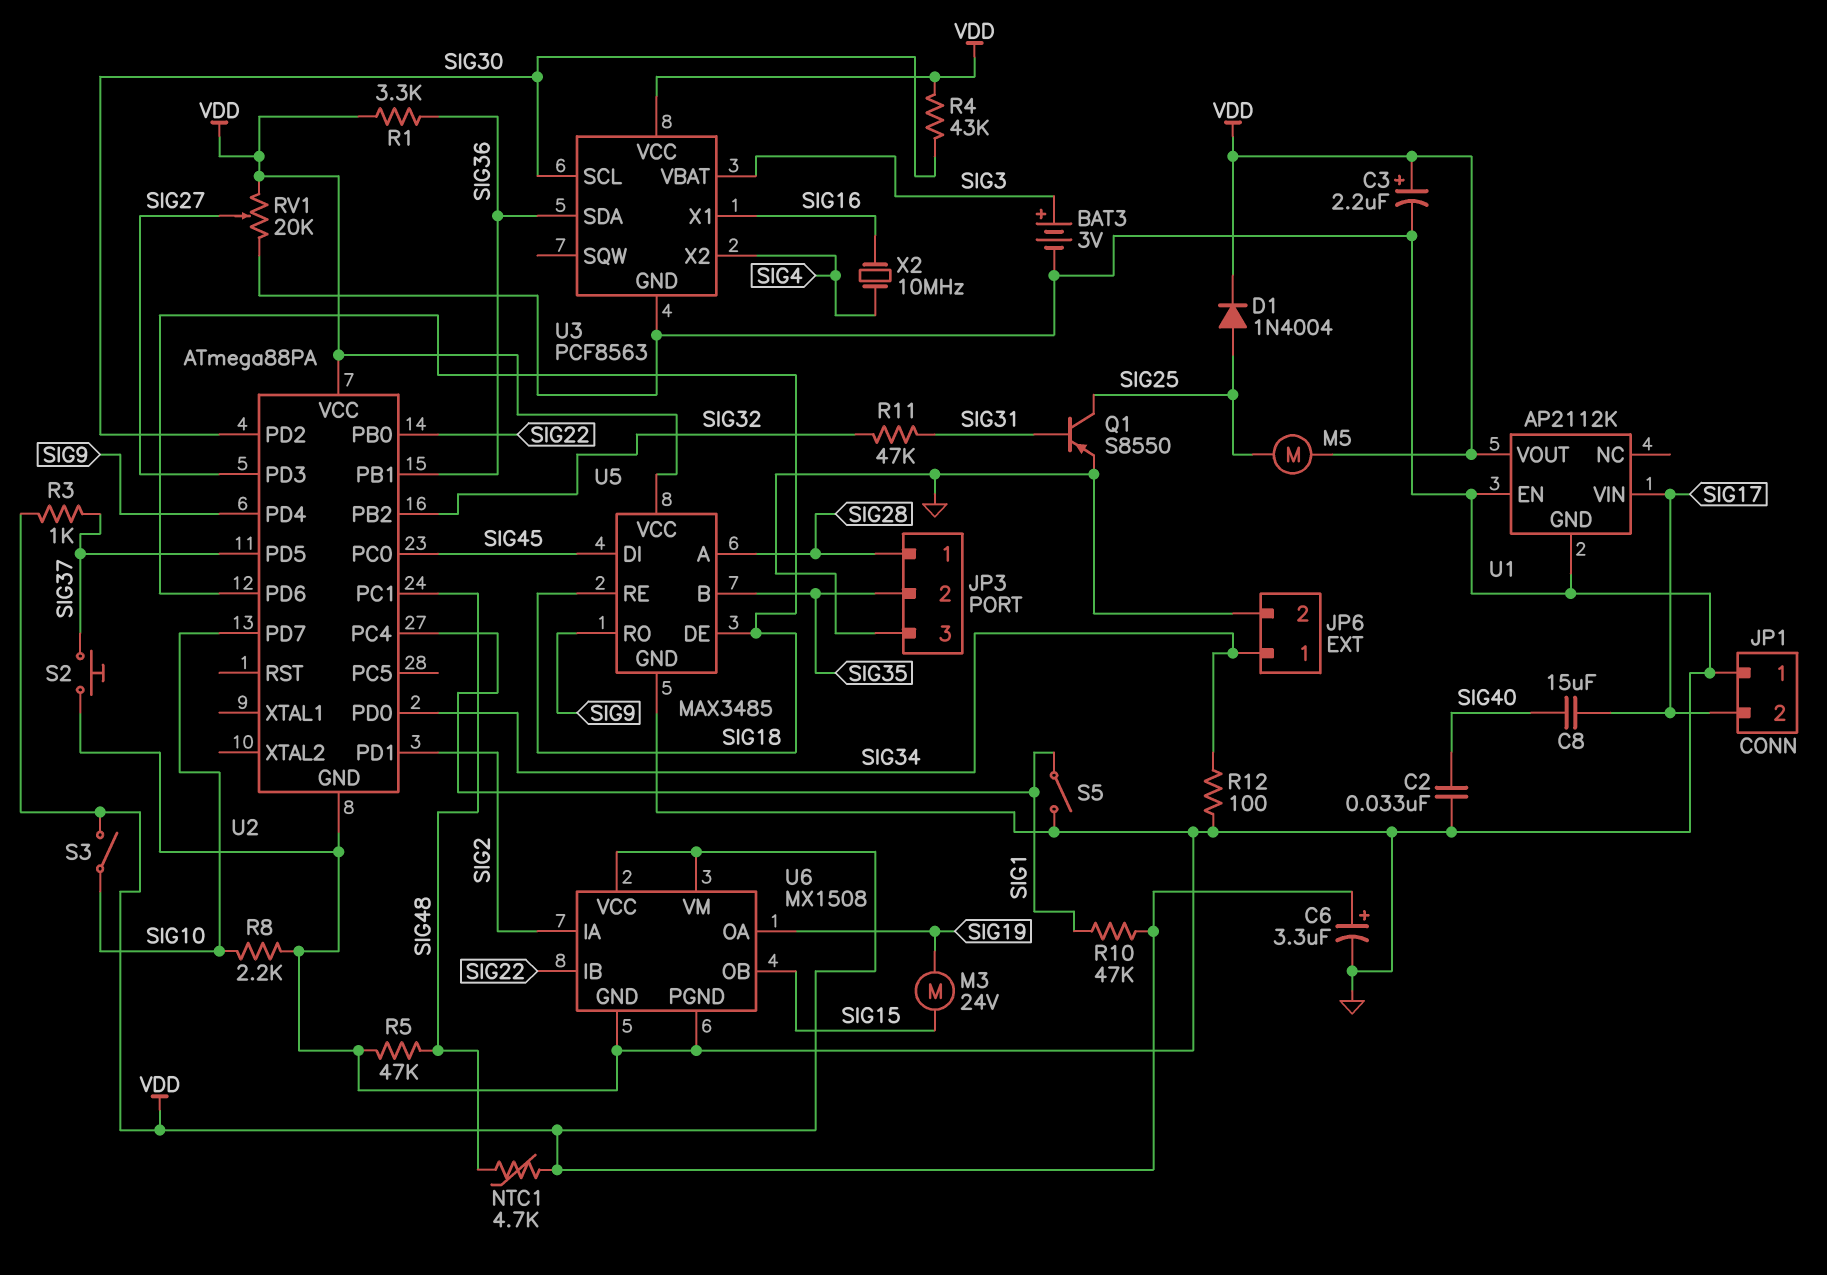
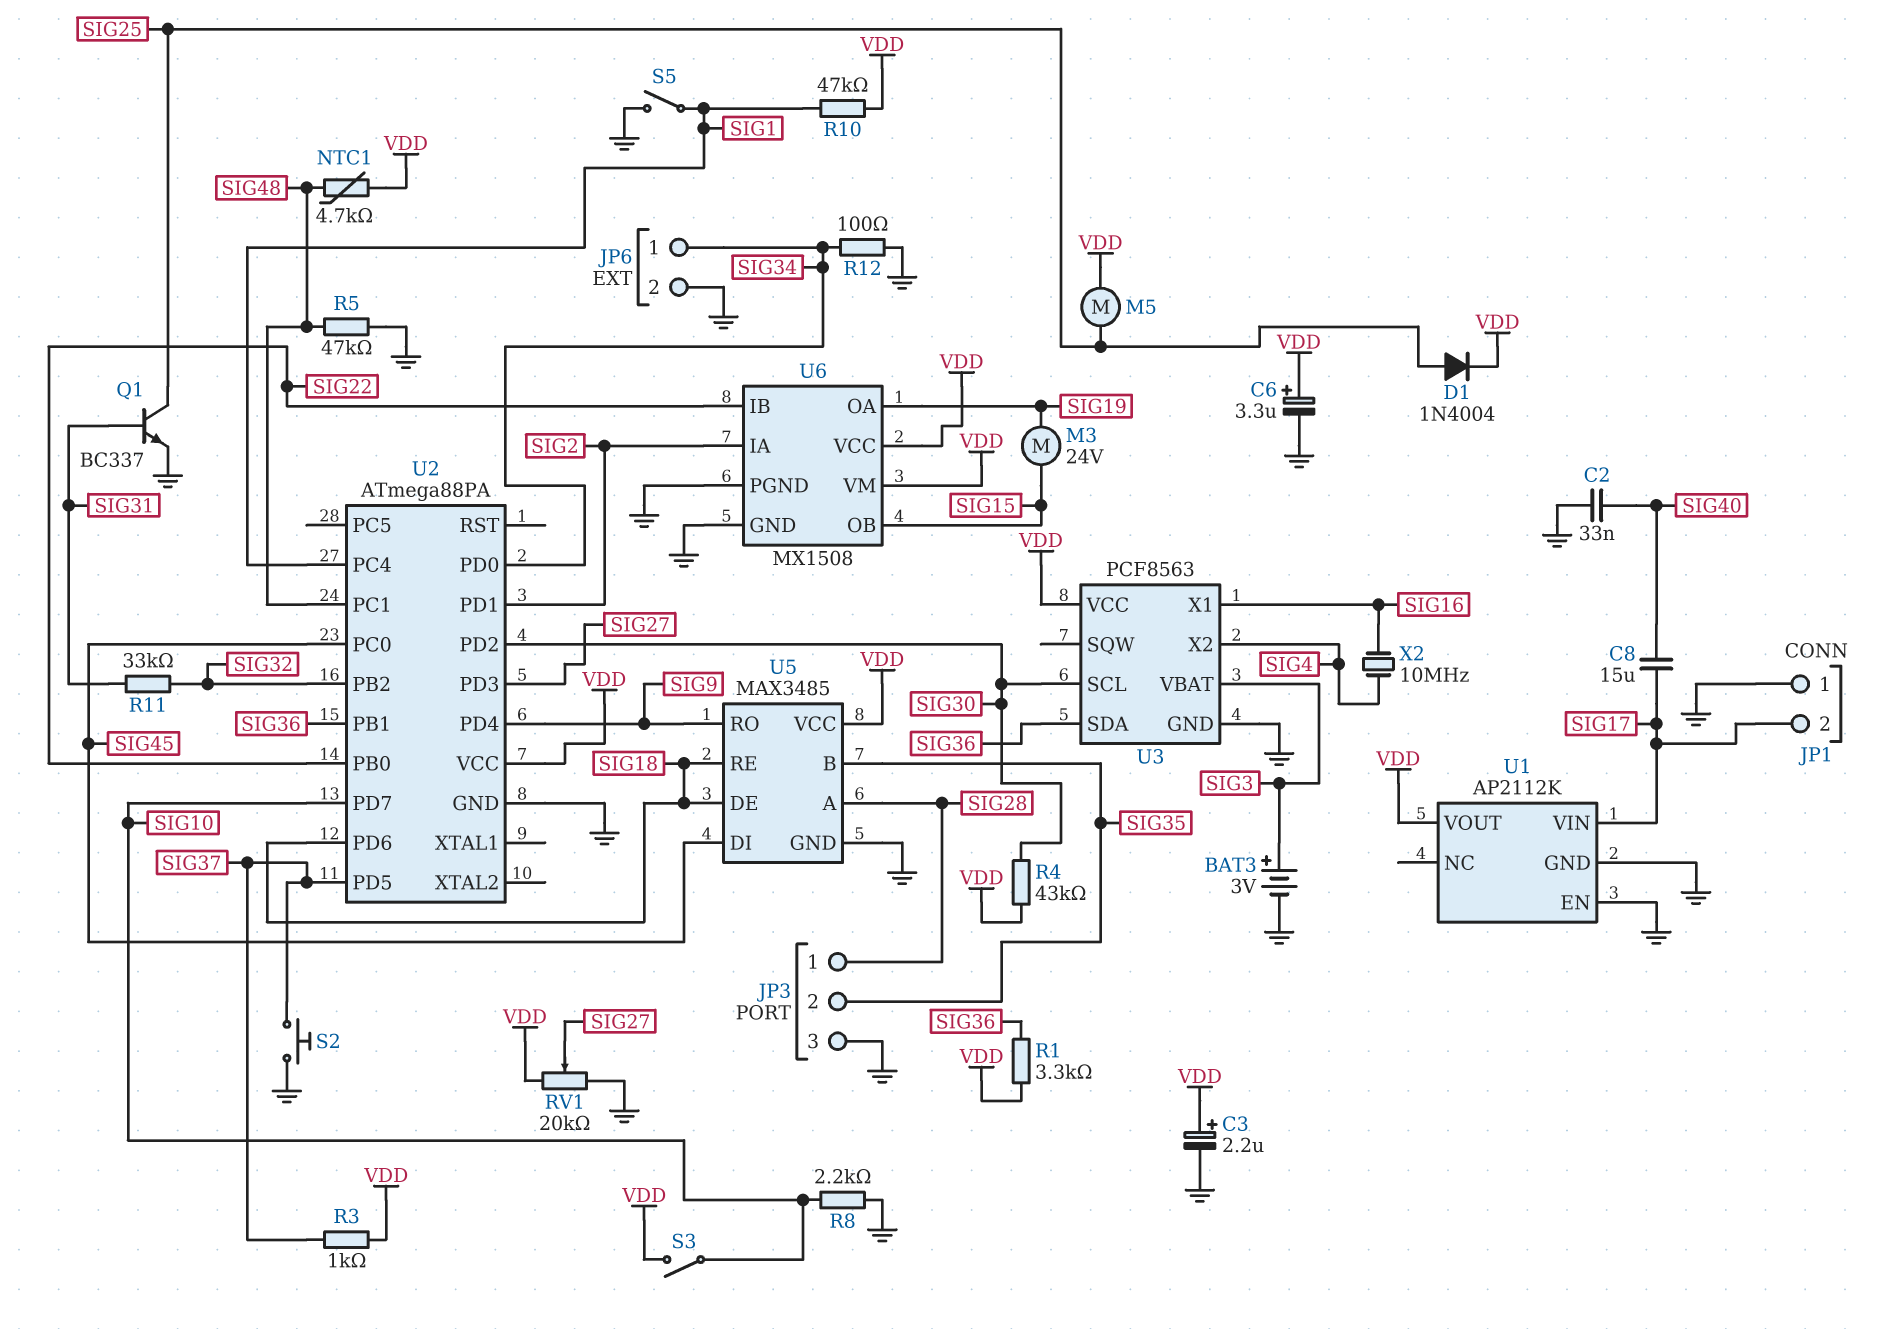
Q1: PNP S8550 (B SIG31, C SIG25, E GND) -> NPN BC337 (B SIG31, C SIG25, E GND)
R11: 47k (SIG31, SIG32) -> 33k (SIG31, SIG32)

